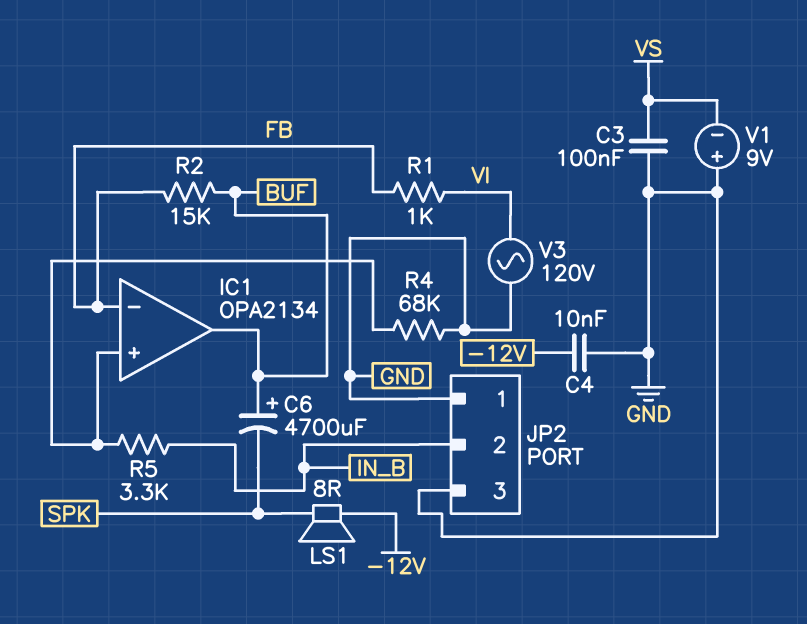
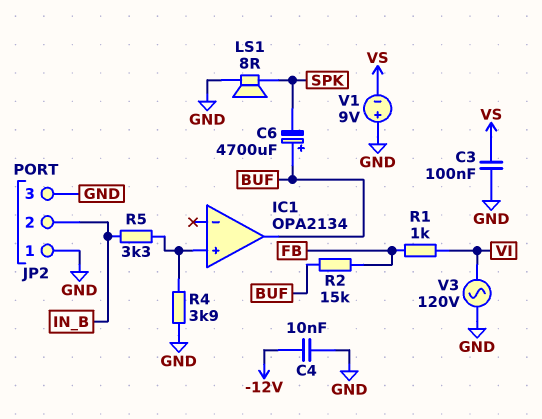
IC1 pin in-: FB -> none
LS1: speaker 8R (-12V, SPK) -> speaker 8R (GND, SPK)
R4: 68k (GND, IC1/in+) -> 3.9k (GND, IC1/in+)

